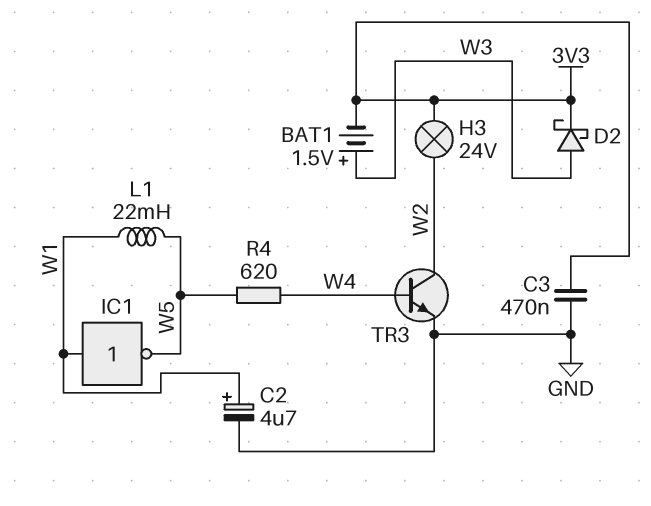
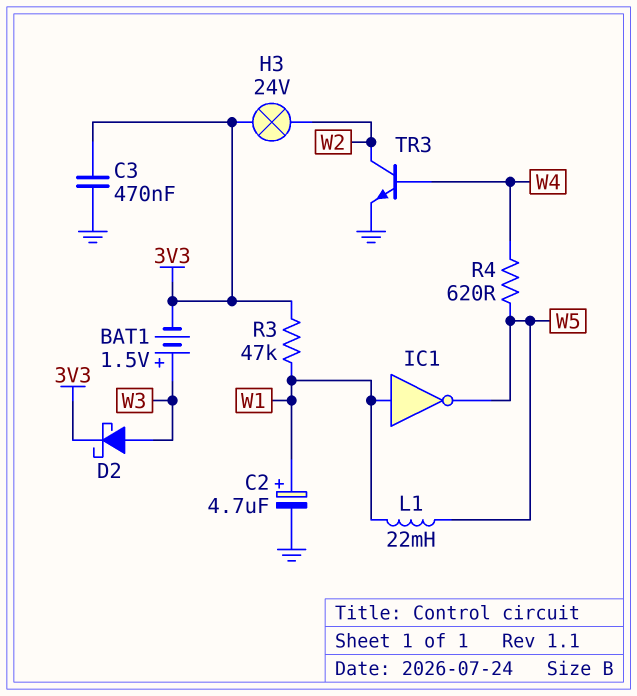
R3: none -> 47k (3V3, W1)

